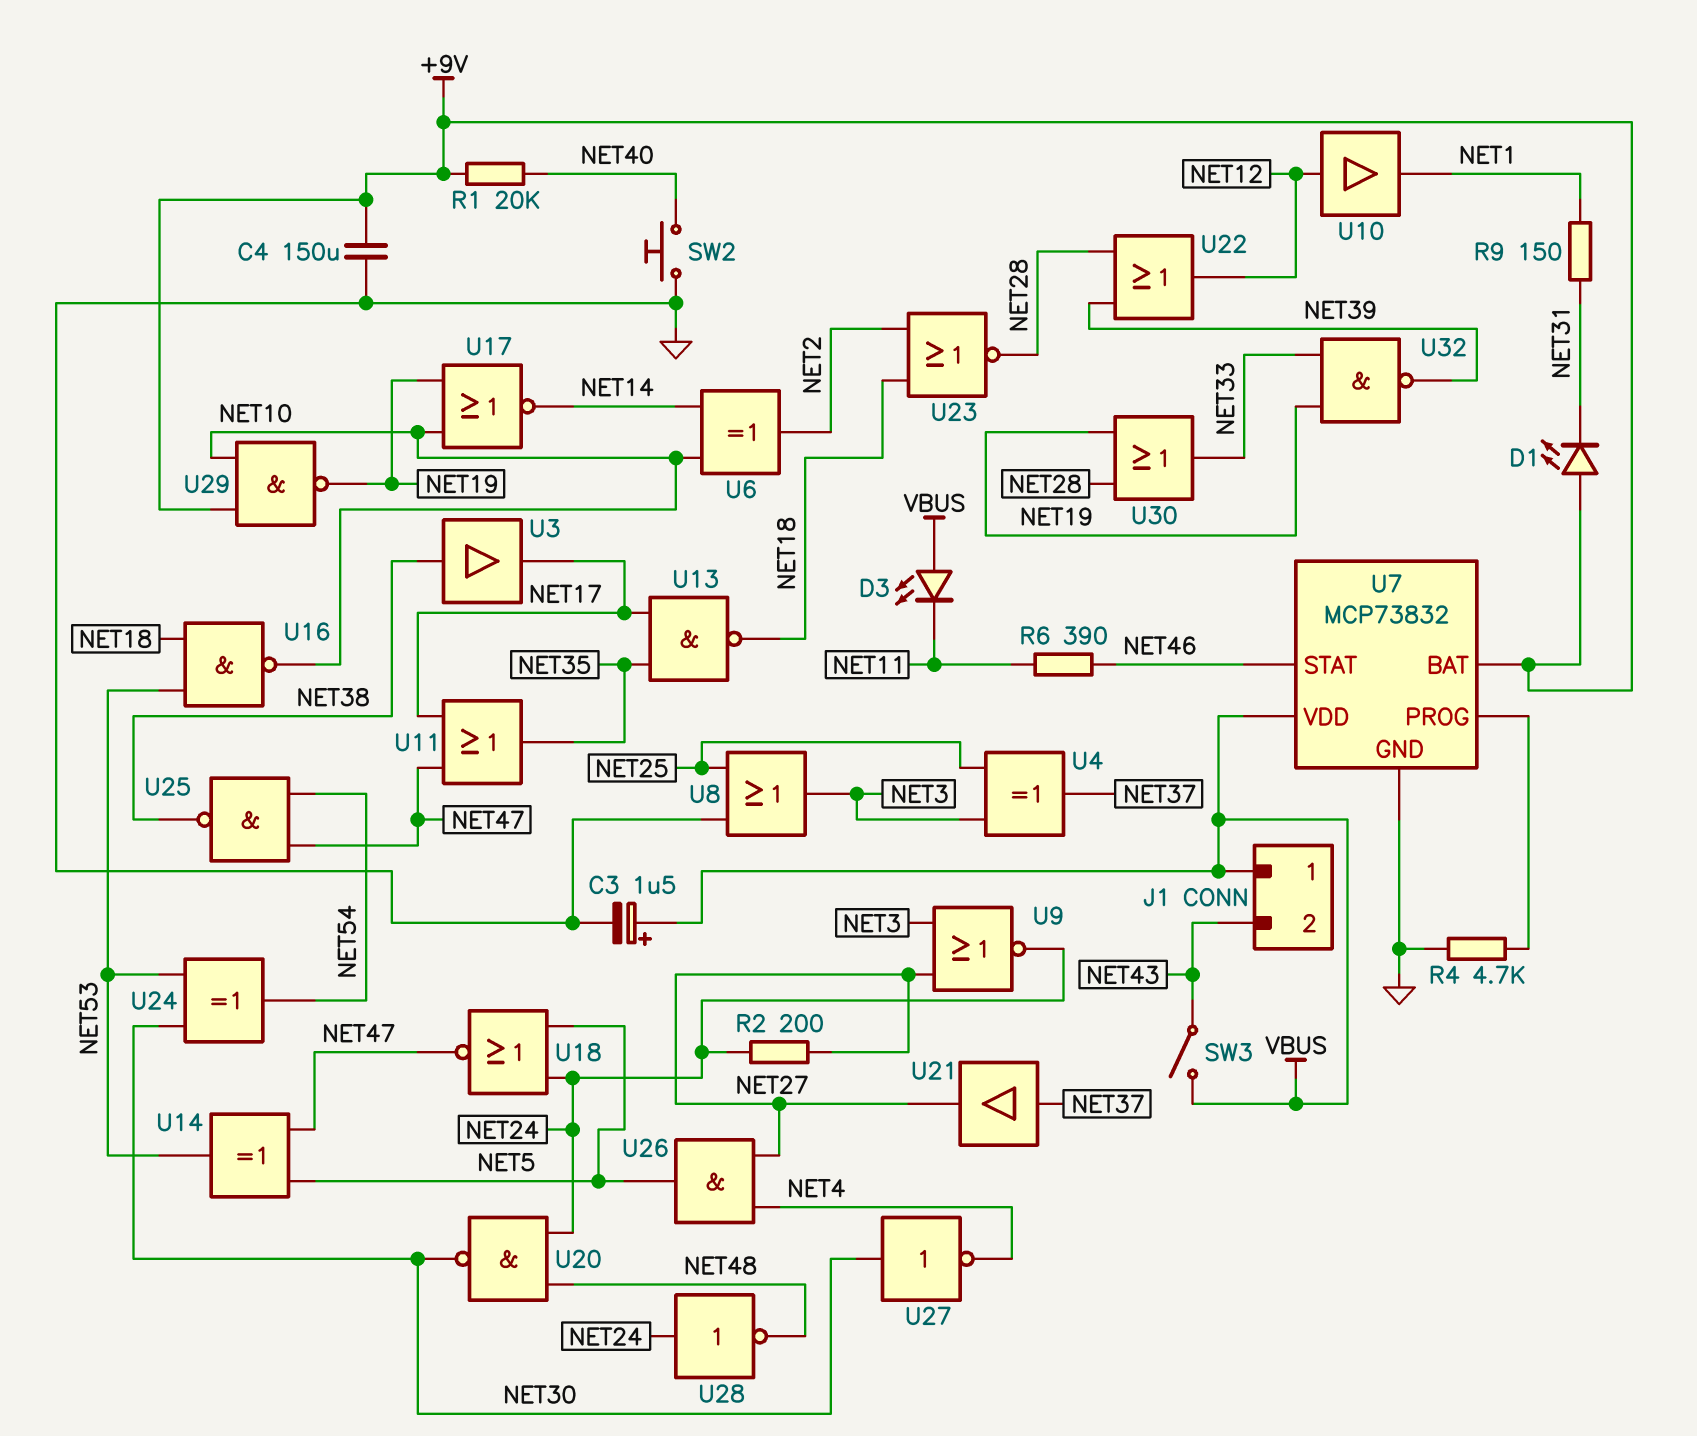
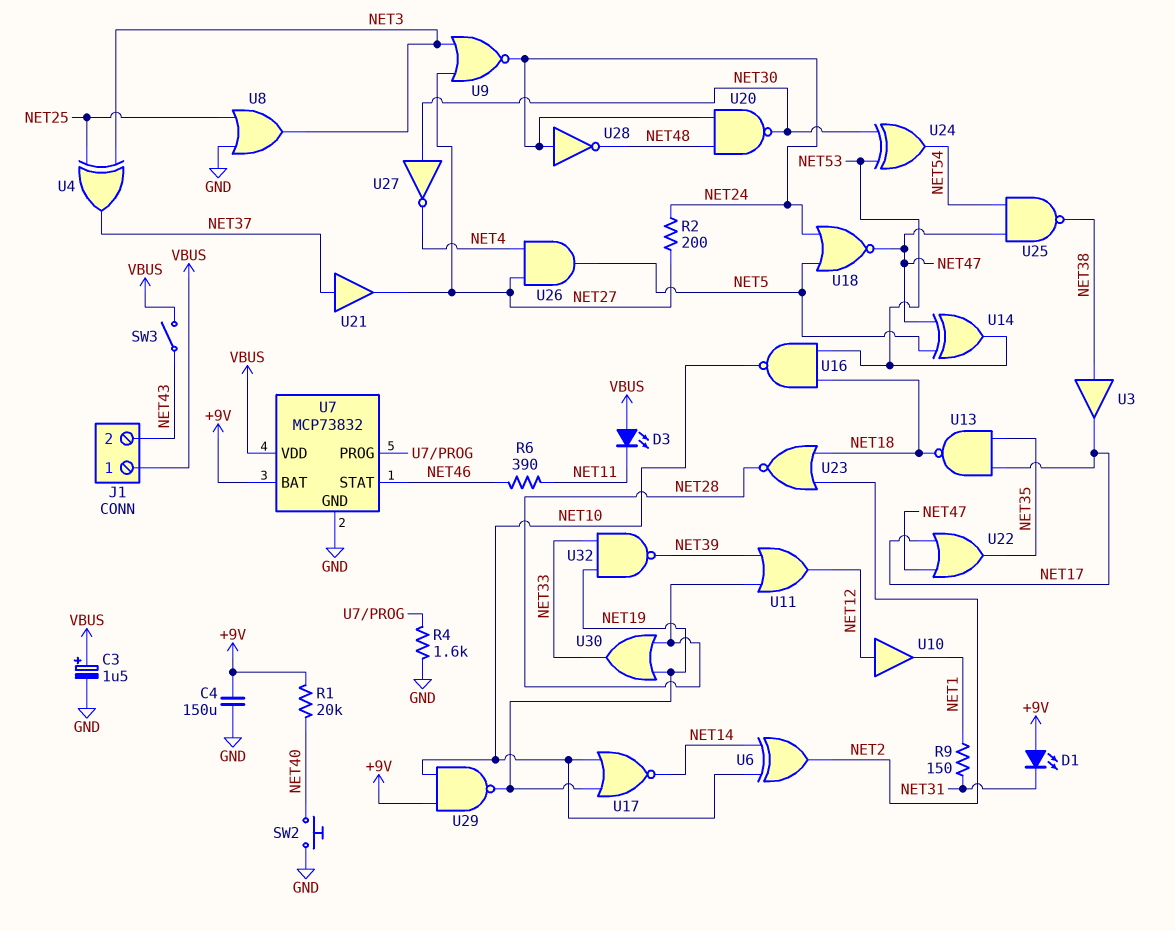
R4: 4.7k (GND, U7/PROG) -> 1.6k (GND, U7/PROG)
U11: OR (in NET17, in NET47, out NET35) -> OR (in NET28, in NET39, out NET12)
U22: OR (in NET28, in NET39, out NET12) -> OR (in NET17, in NET47, out NET35)

